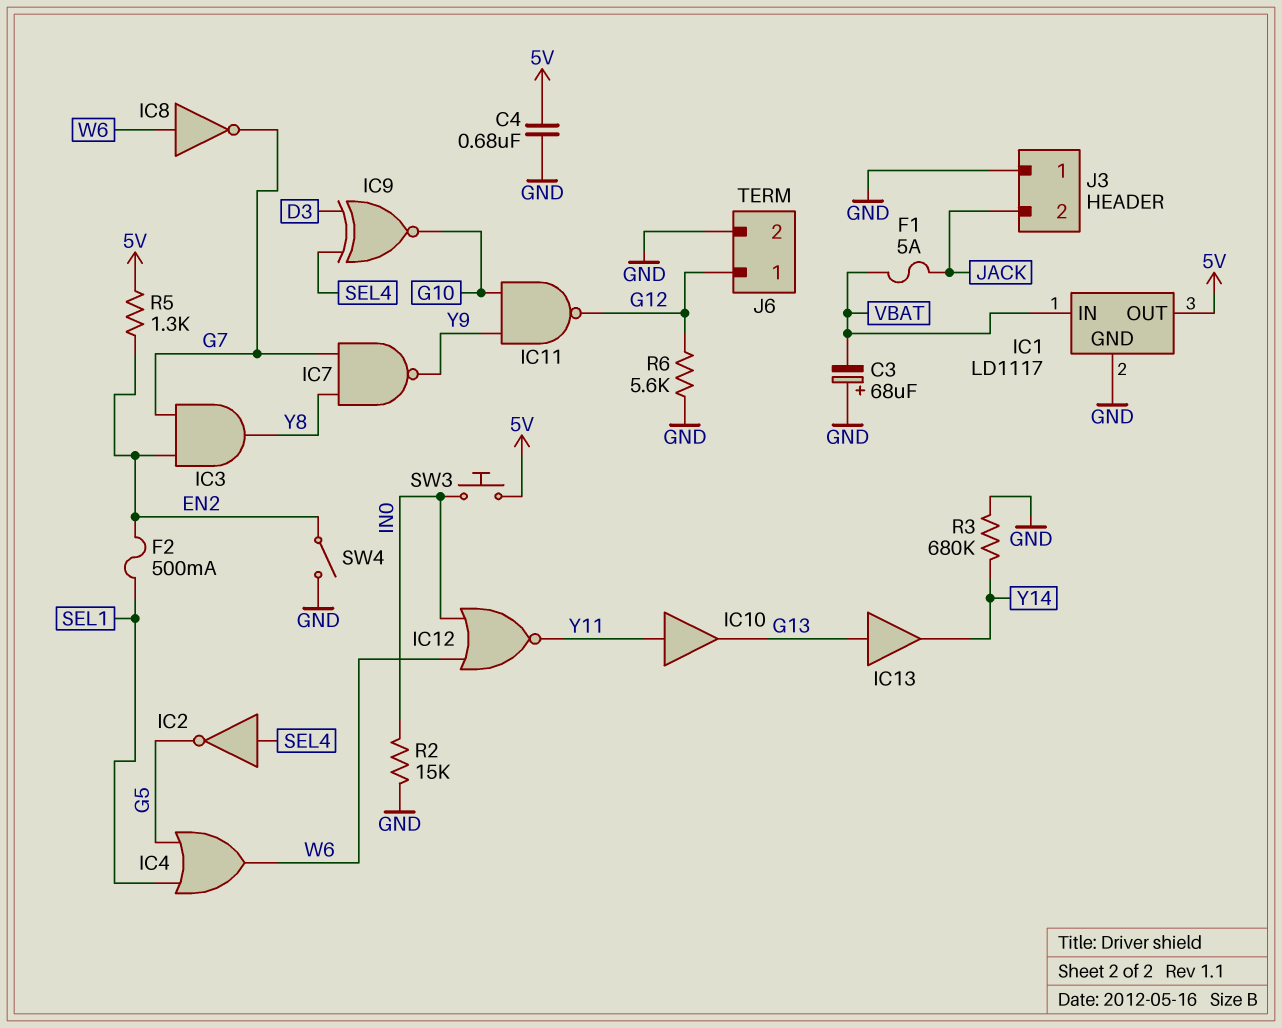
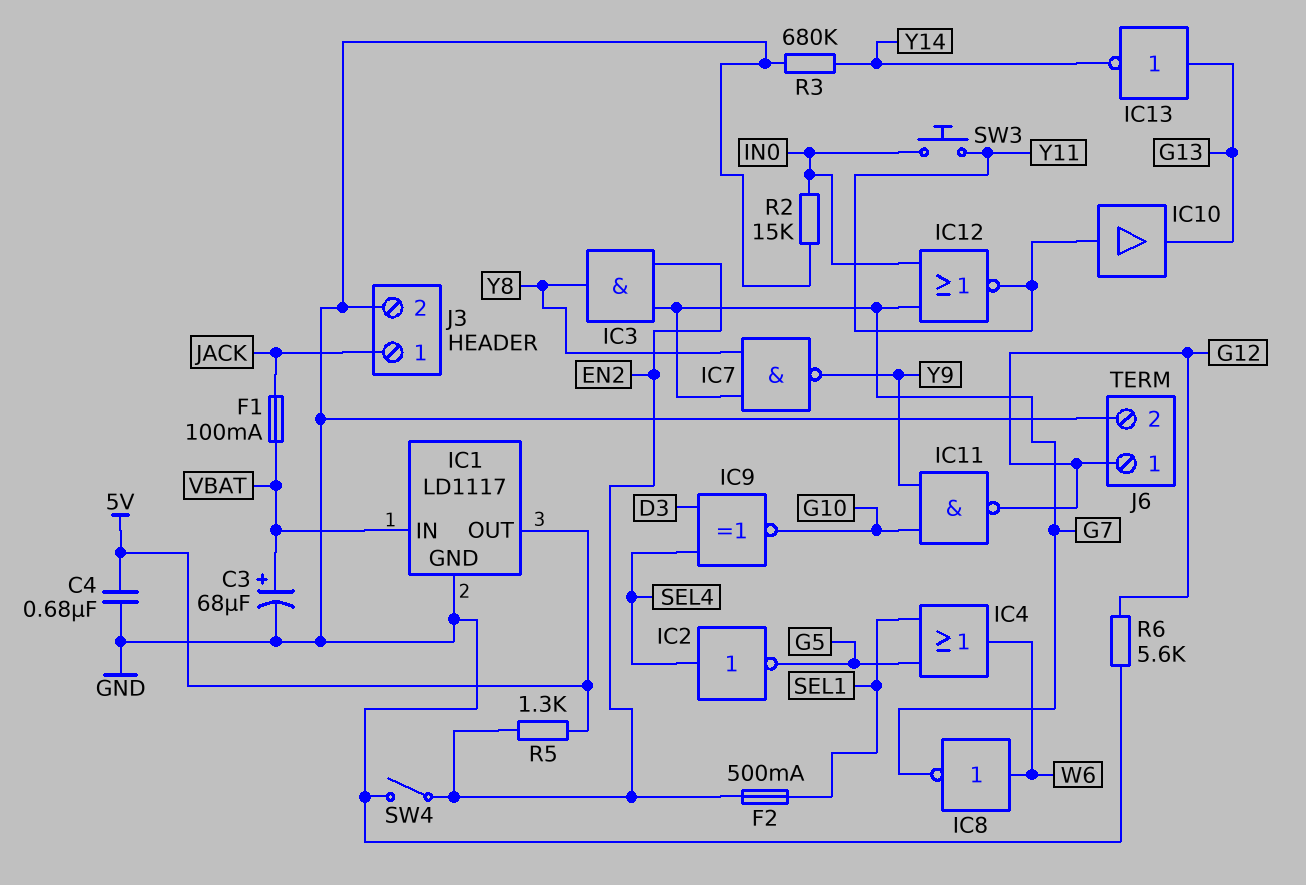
C3: 68uF (plus GND, minus VBAT) -> 68uF (plus VBAT, minus GND)
F1: 5A (JACK, VBAT) -> 100mA (JACK, VBAT)
IC12: NOR (in IN0, in W6, out Y11) -> NOR (in G7, in IN0, out Y11)
IC13: buffer (in G13, out Y14) -> NOT (in G13, out Y14)
J3 pin 1: GND -> JACK
J3 pin 2: JACK -> GND
SW3: button (5V, IN0) -> button (IN0, Y11)

